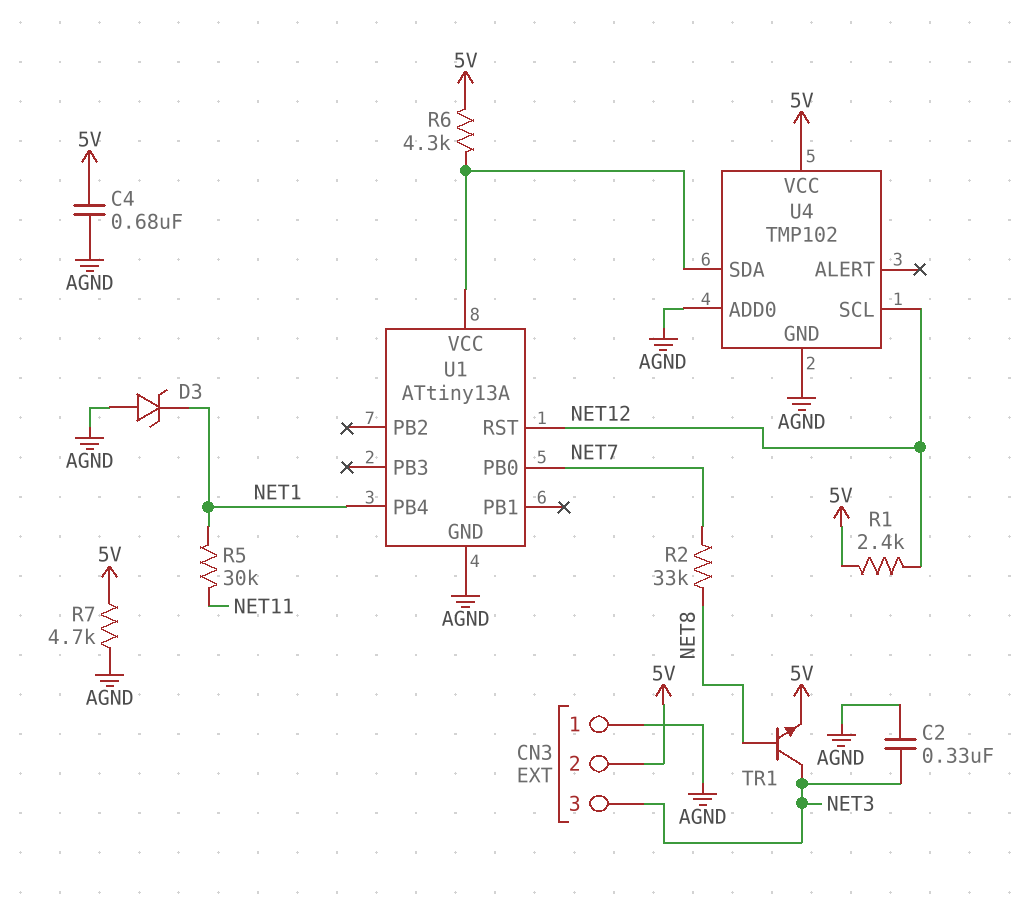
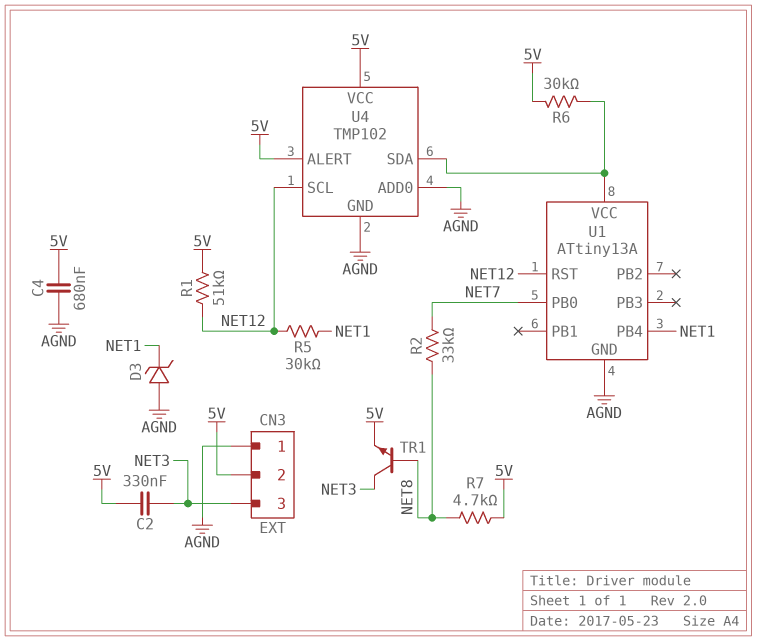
C2: 330nF (AGND, NET3) -> 330nF (5V, NET3)
R1: 2.4k (5V, NET12) -> 51k (5V, NET12)
R5: 30k (NET1, NET11) -> 30k (NET1, NET12)
R6: 4.3k (5V, U1/VCC) -> 30k (5V, U1/VCC)
R7: 4.7k (5V, AGND) -> 4.7k (5V, NET8)
U4 pin ALERT: none -> 5V

